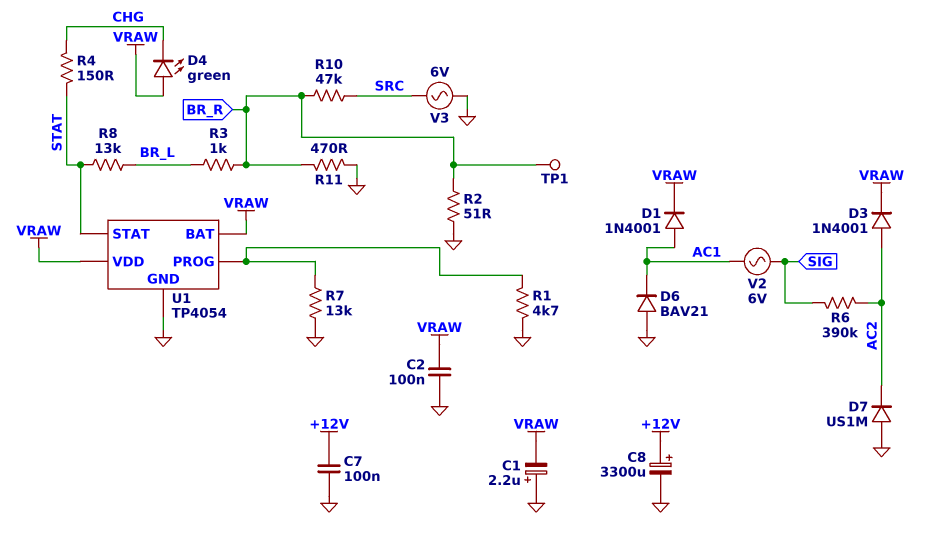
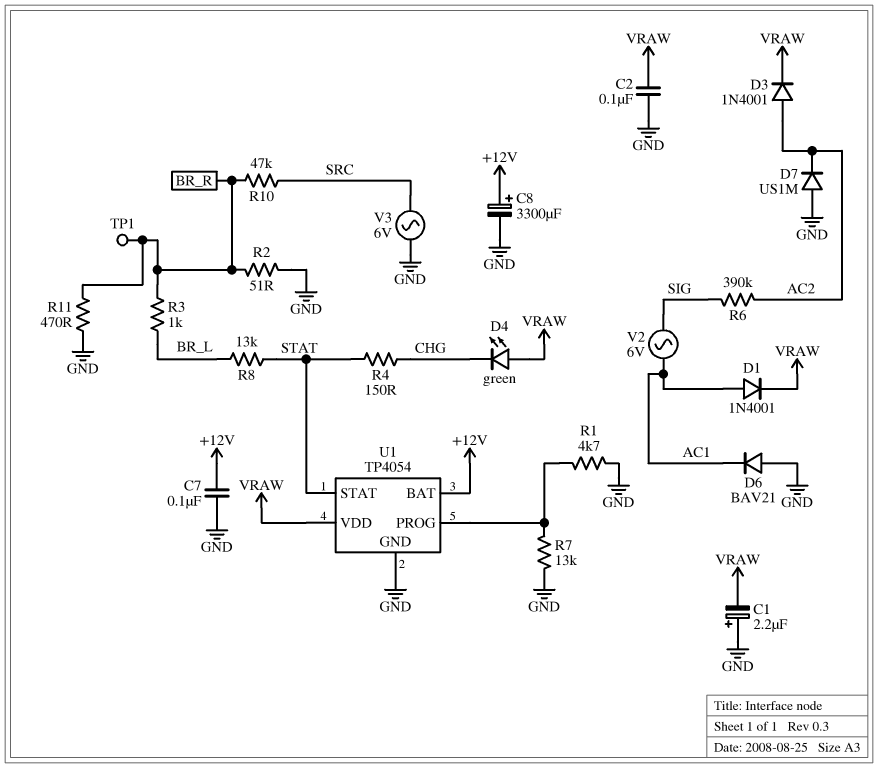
U1 pin BAT: VRAW -> +12V

